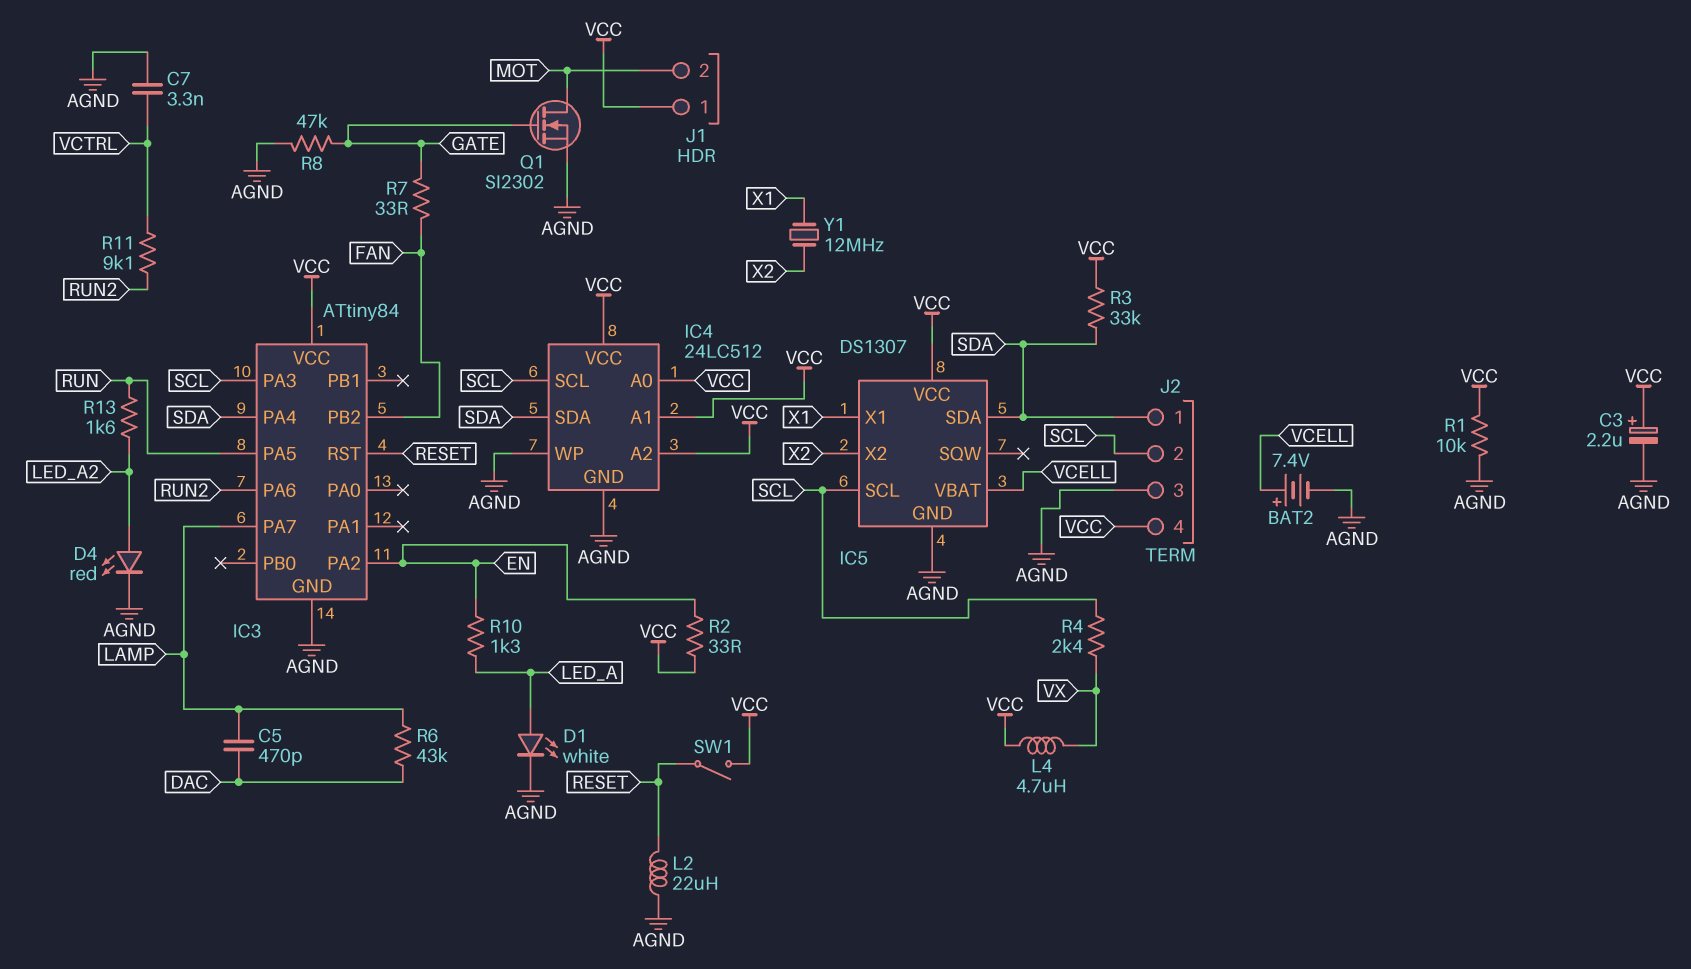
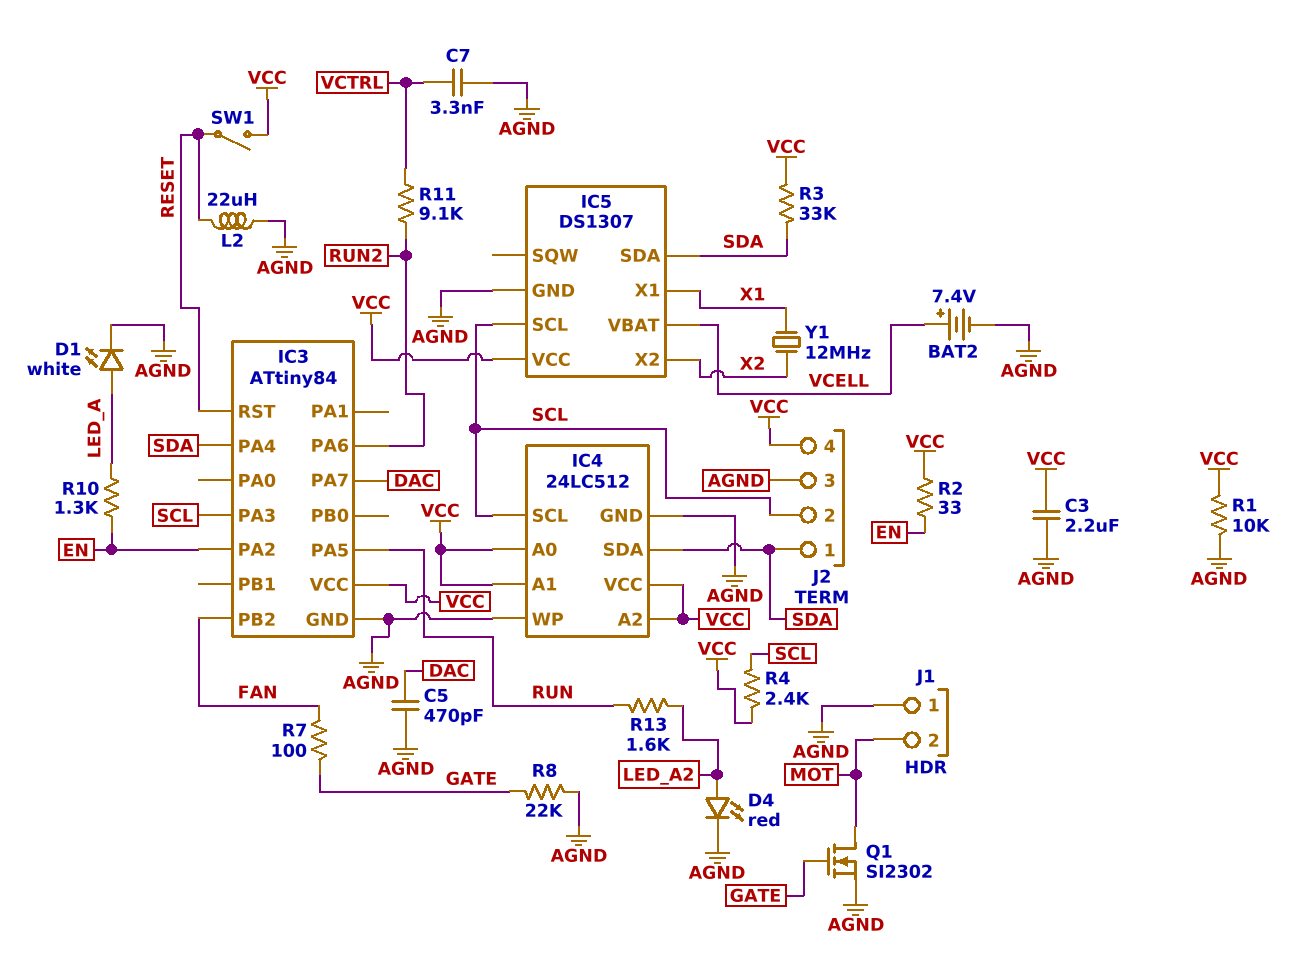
C3: 2.2uF (plus VCC, minus AGND) -> 2.2uF (AGND, VCC)
C5: 470pF (DAC, LAMP) -> 470pF (AGND, DAC)
IC3 pin PA7: LAMP -> DAC
J1 pin 1: VCC -> AGND
L4: 4.7uH (VCC, VX) -> none
R4: 2.4k (SCL, VX) -> 2.4k (SCL, VCC)
R6: 43k (DAC, LAMP) -> none
R7: 33 (FAN, GATE) -> 100 (FAN, GATE)
R8: 47k (AGND, GATE) -> 22k (AGND, GATE)

